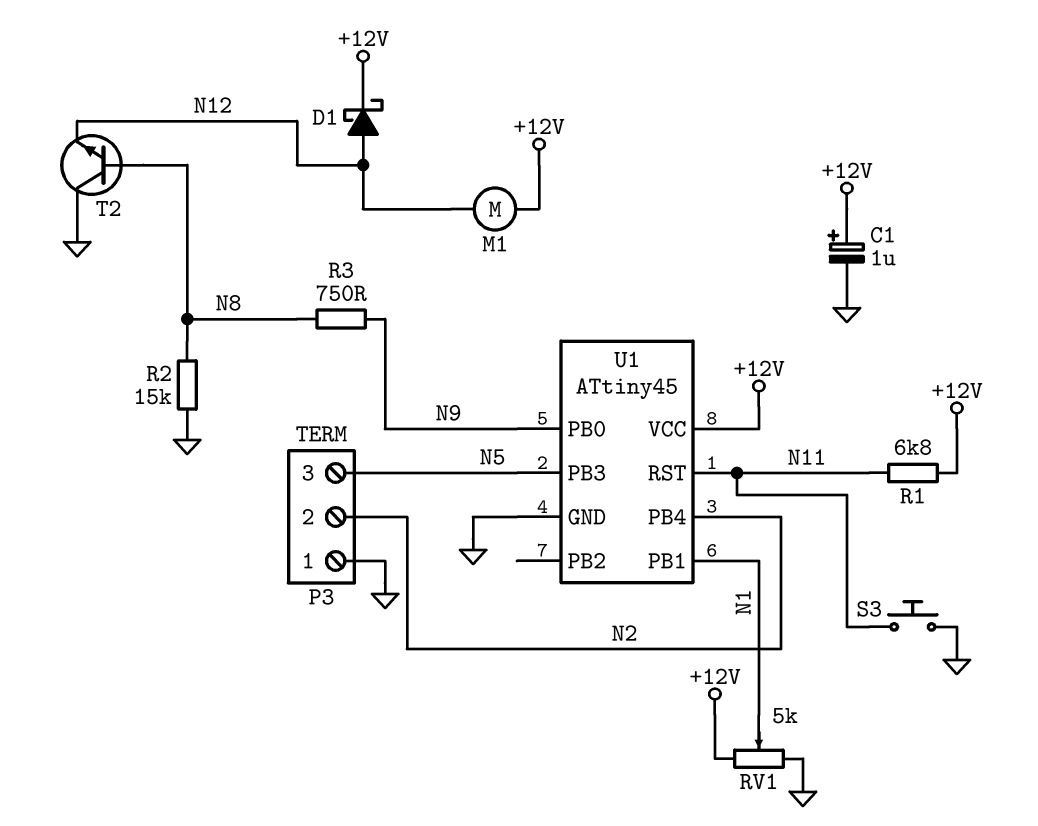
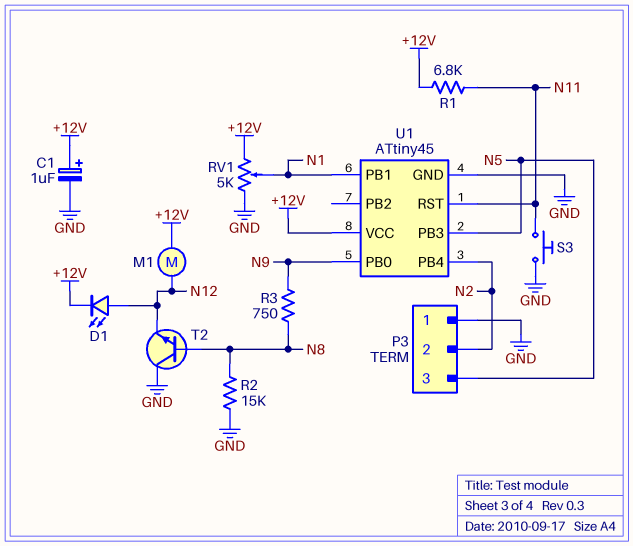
D1: schottky (A N12, K +12V) -> LED (A N12, K +12V)

